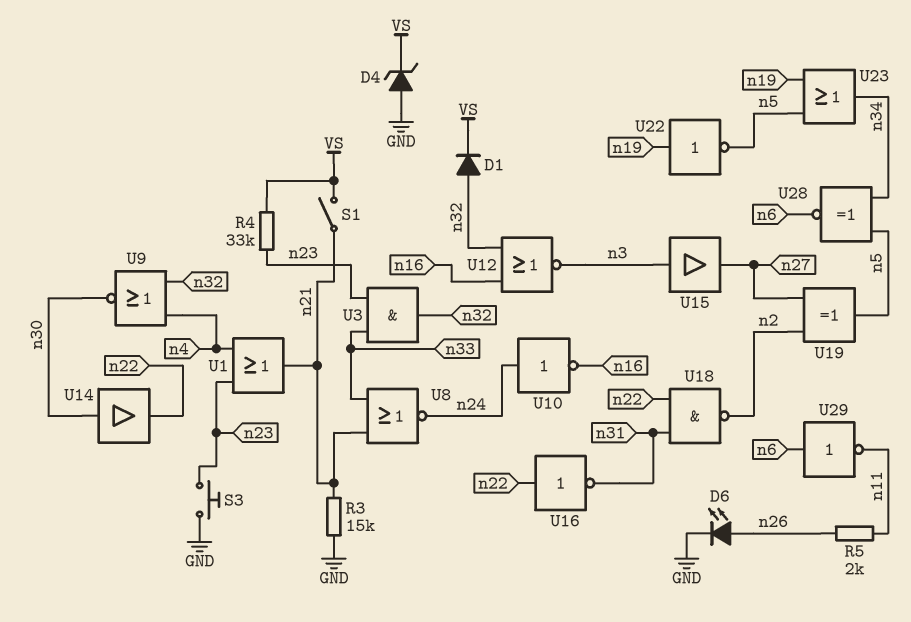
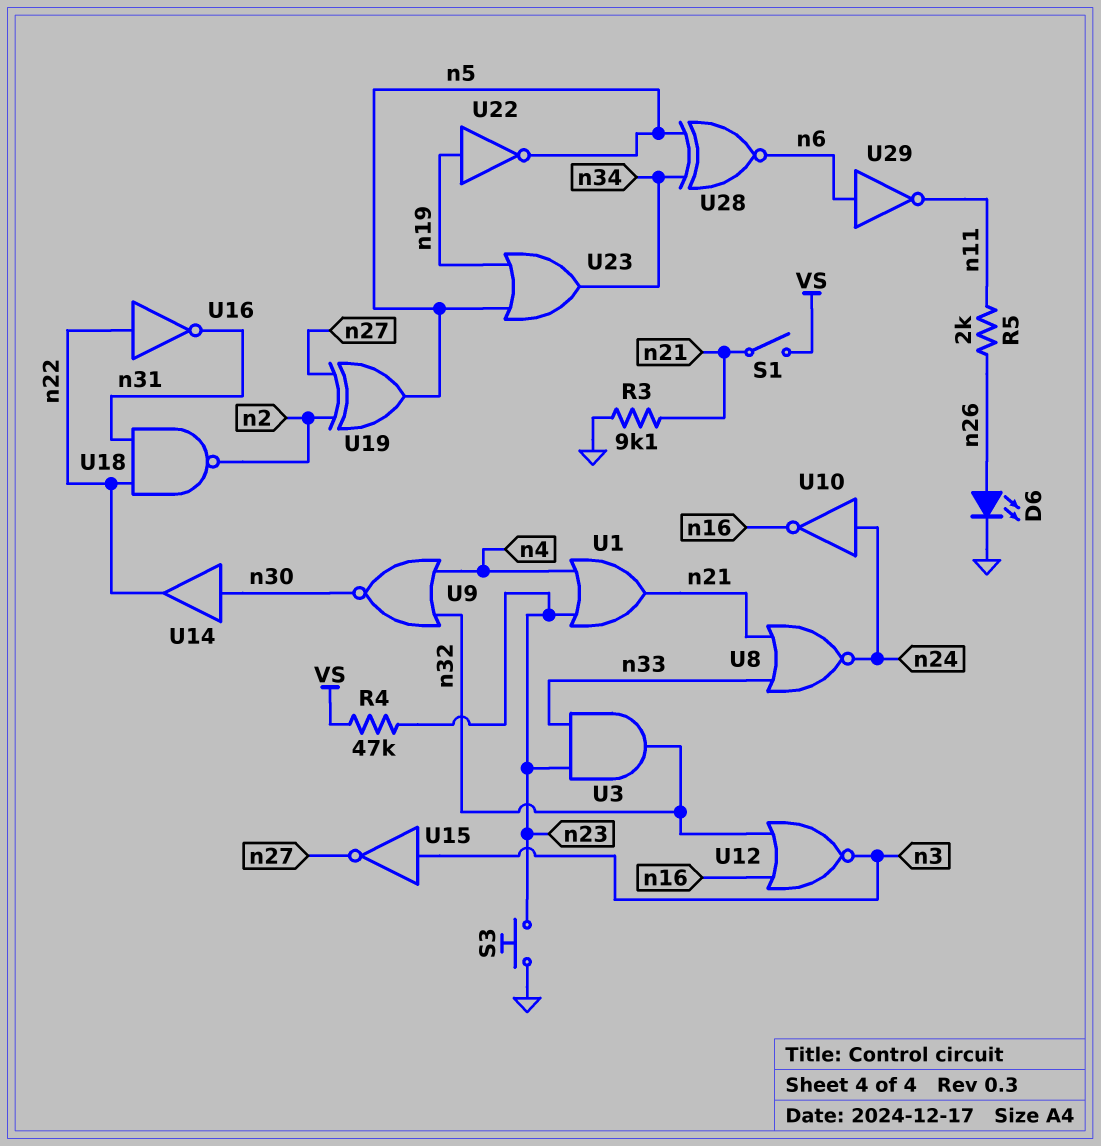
D1: diode (A n32, K VS) -> none
D4: zener (A GND, K VS) -> none
R3: 15k (GND, n21) -> 9.1k (GND, n21)
R4: 33k (VS, n23) -> 47k (VS, n23)
U15: buffer (in n3, out n27) -> NOT (in n3, out n27)

